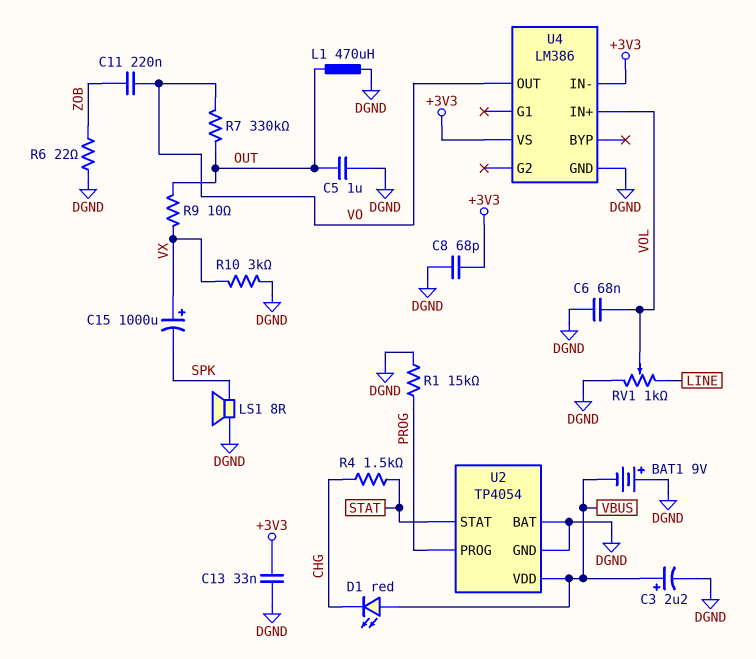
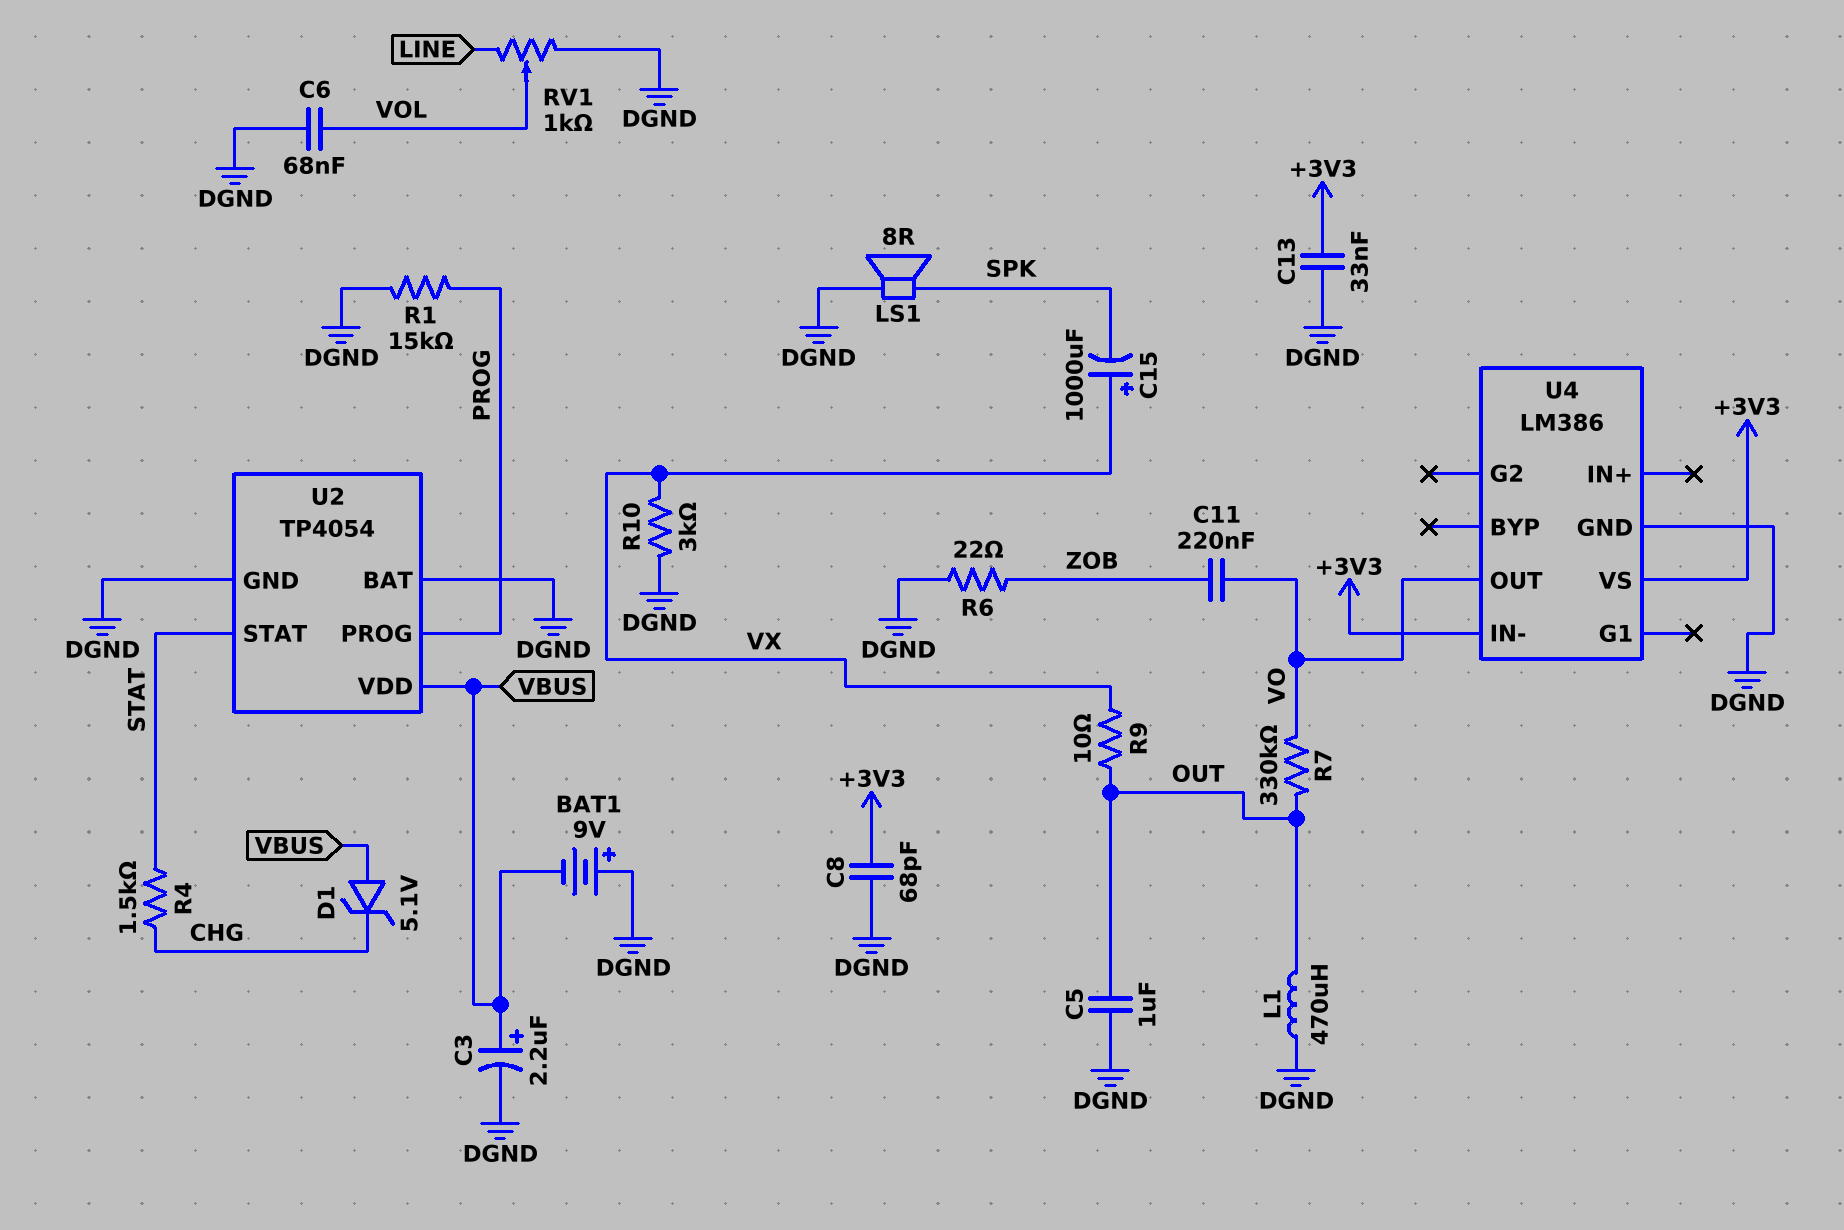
D1: LED red (A VBUS, K CHG) -> zener 5.1V (A VBUS, K CHG)
U4 pin IN+: VOL -> none

